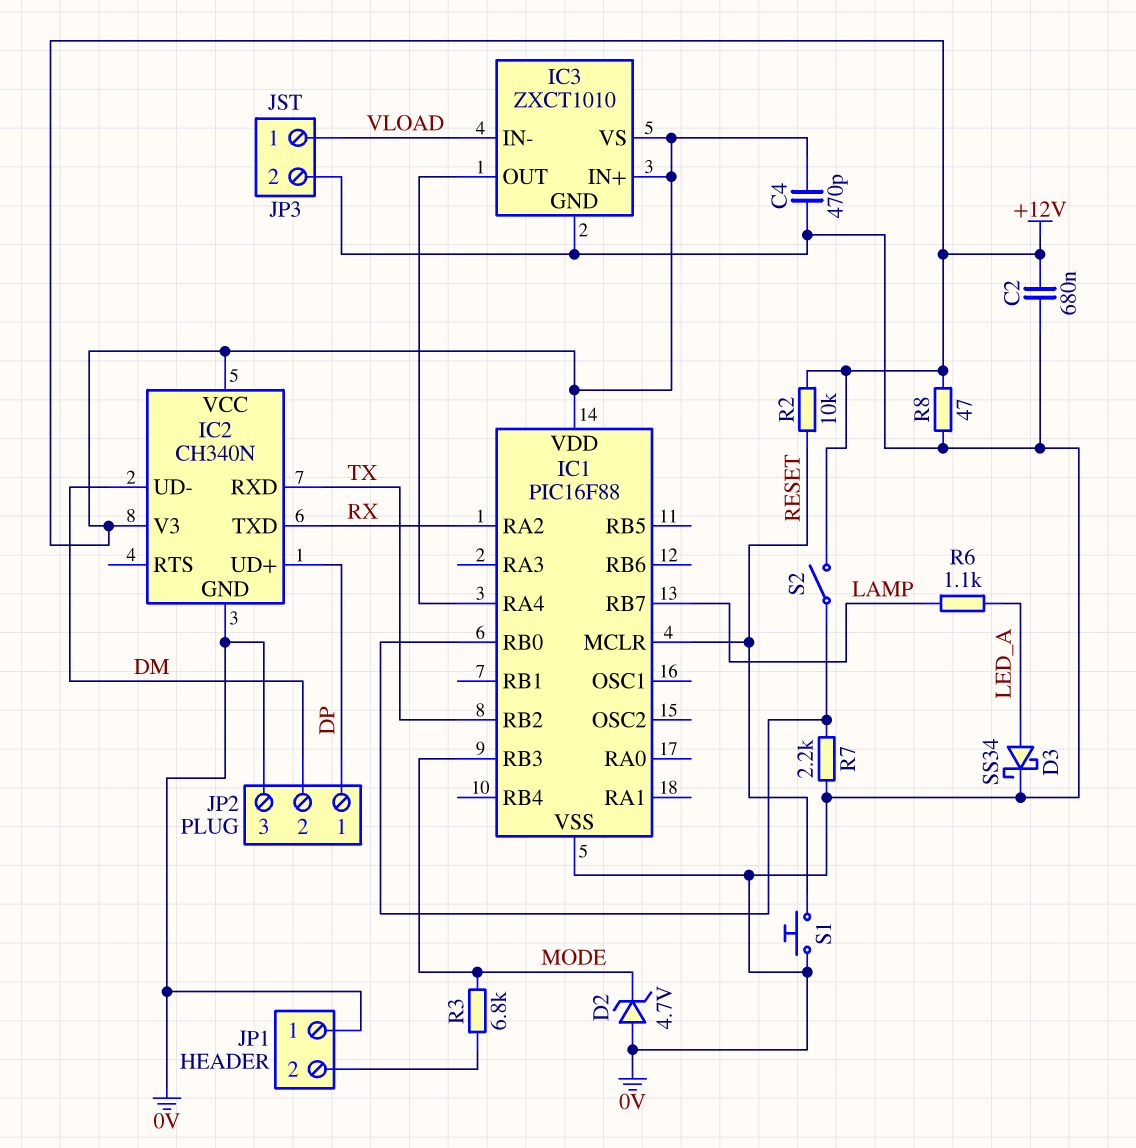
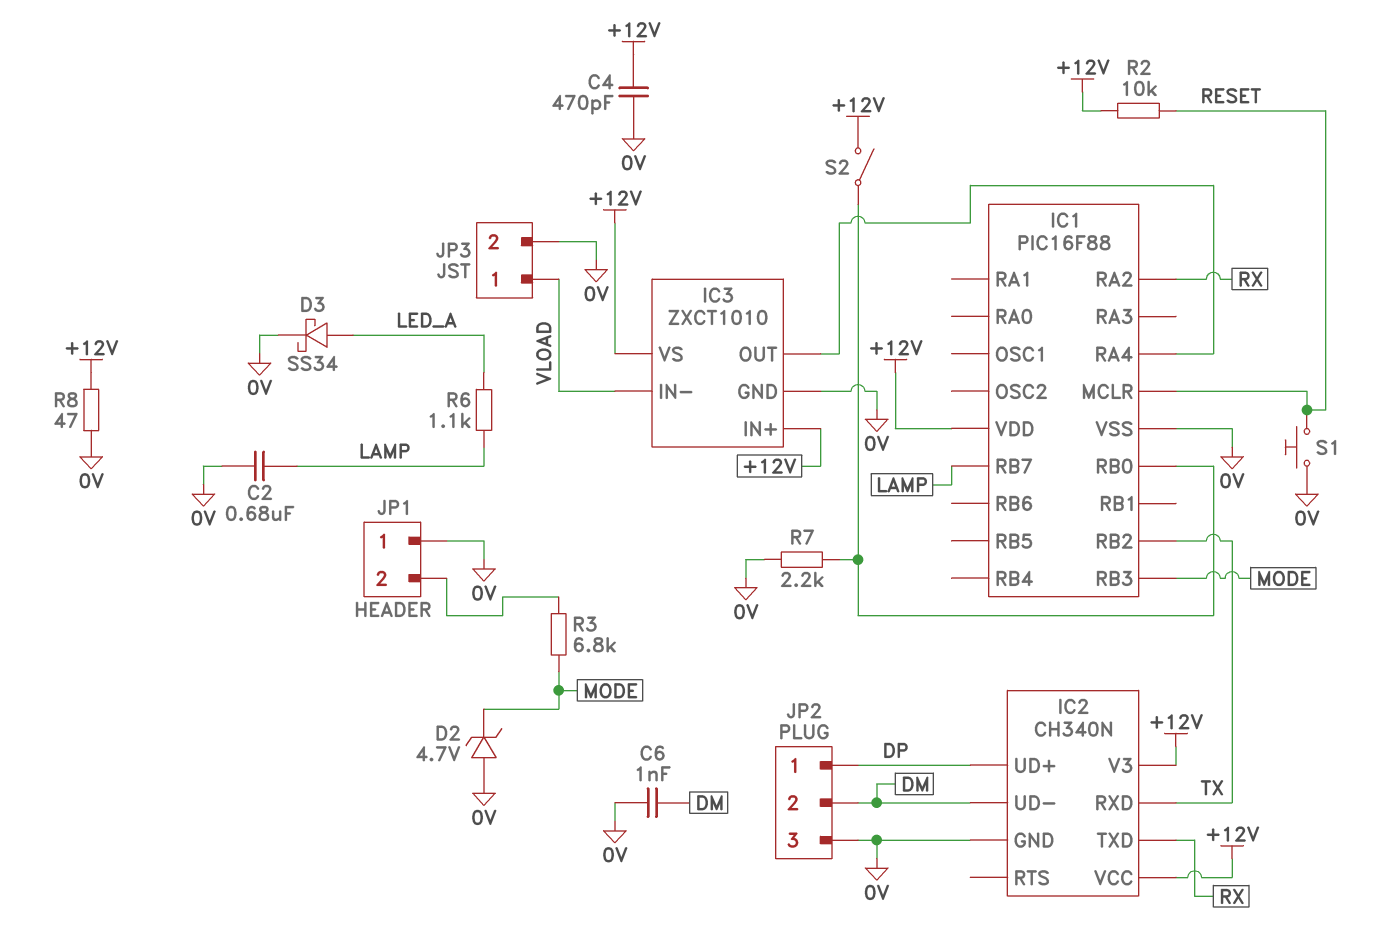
C2: 680nF (+12V, 0V) -> 680nF (0V, LAMP)
C6: none -> 1nF (0V, DM)

